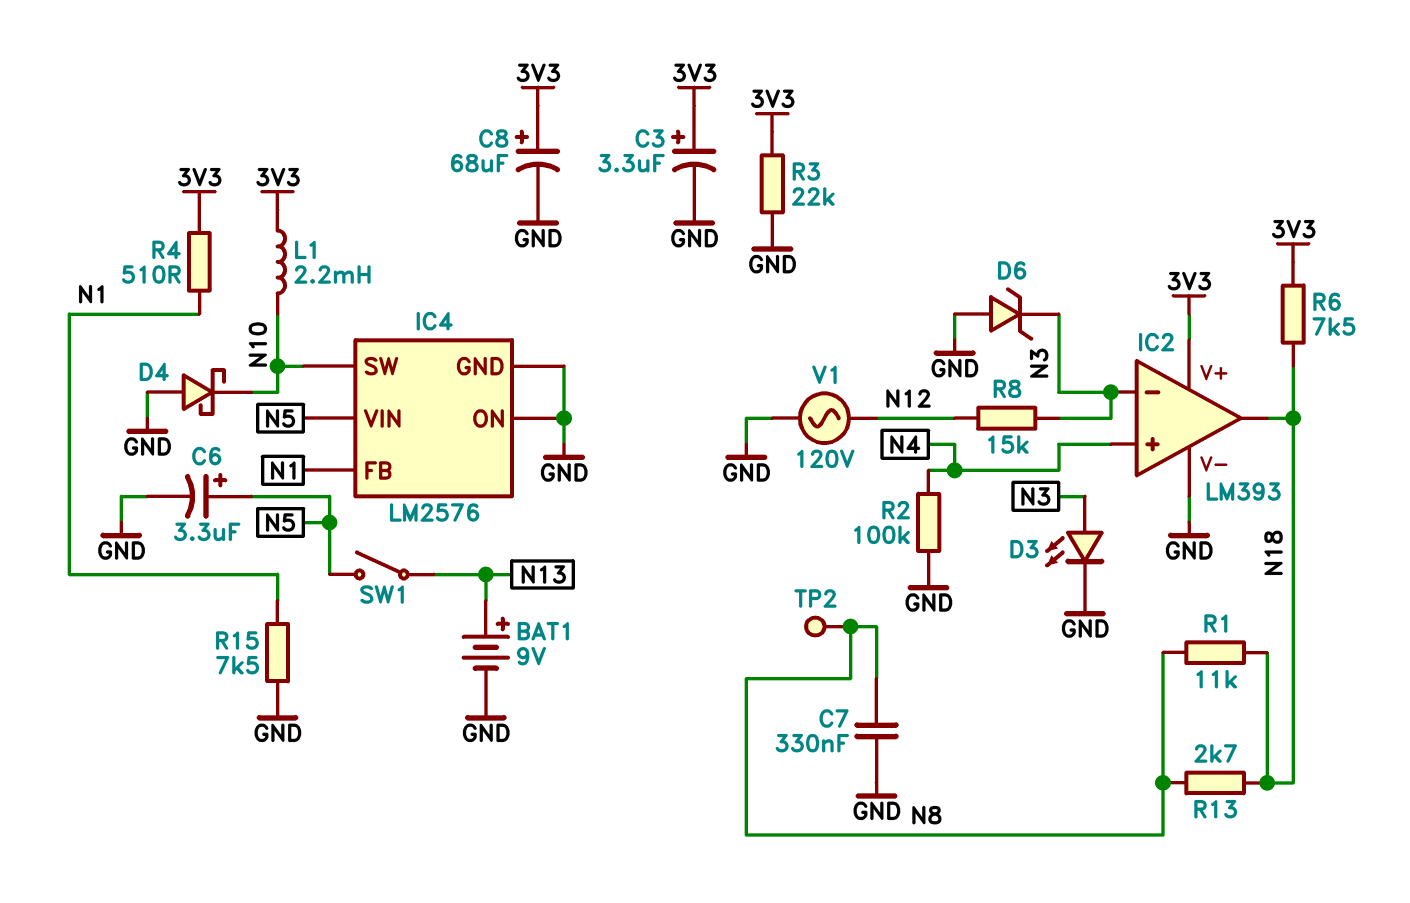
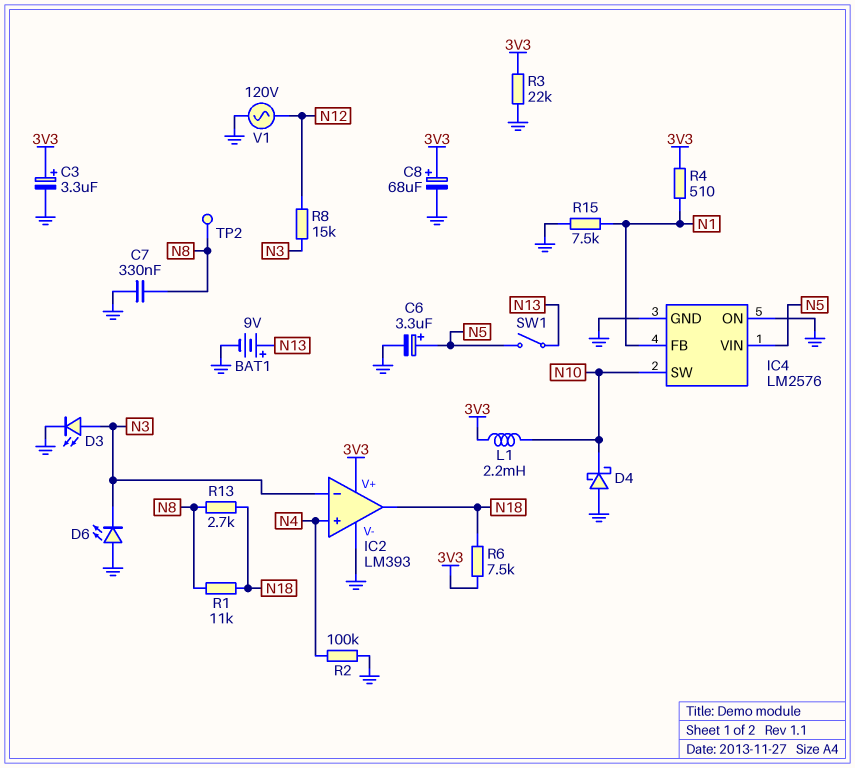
D6: zener (A GND, K N3) -> LED (A GND, K N3)

